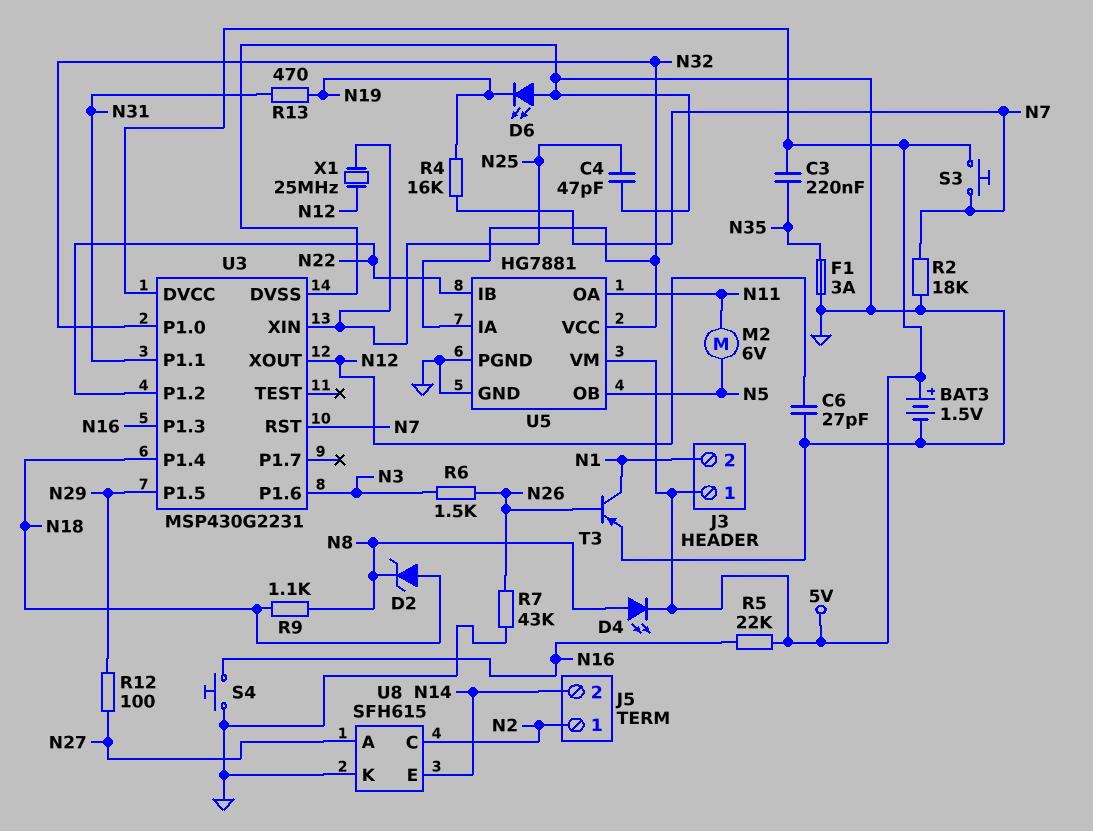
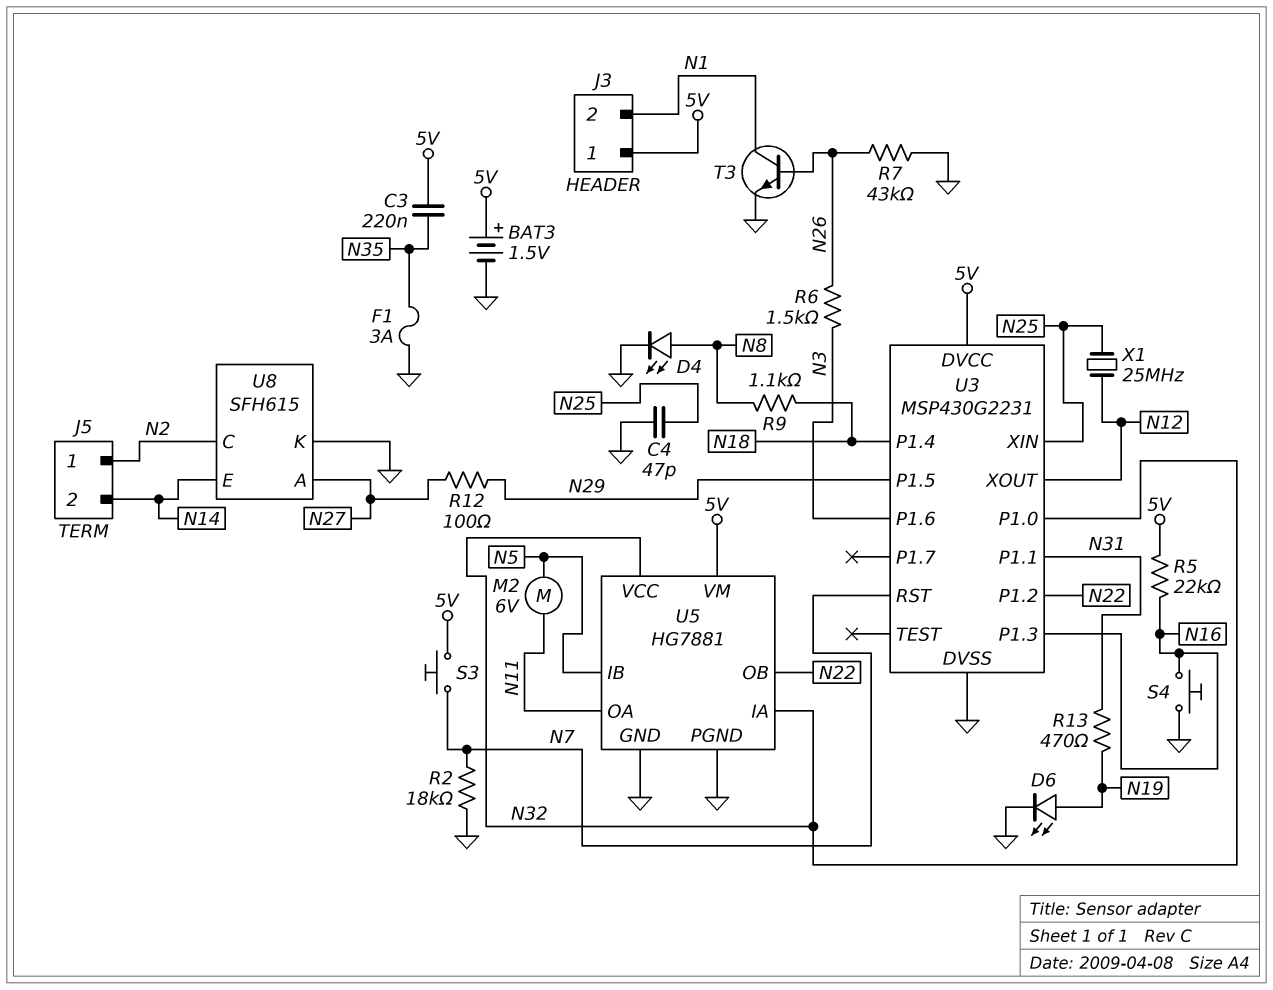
C6: 27pF (GND, N12) -> none
D2: zener (A N18, K N8) -> none
D4: LED (A N8, K 5V) -> LED (A N8, K GND)
D6: LED (A GND, K N19) -> LED (A N19, K GND)
R4: 16k (N7, N19) -> none
T3: PNP (B N26, C N1, E GND) -> NPN (B N26, C N1, E GND)
U5 pin IB: N22 -> N5
U5 pin OB: N5 -> N22

